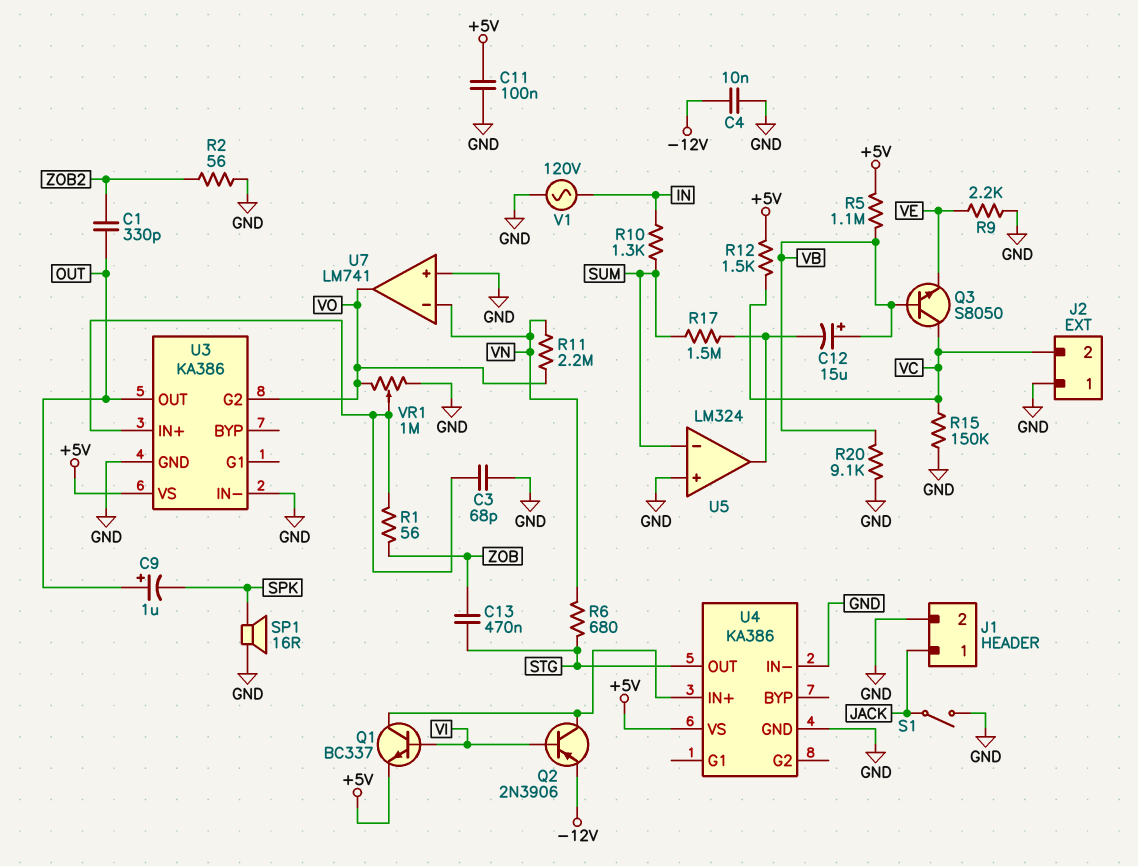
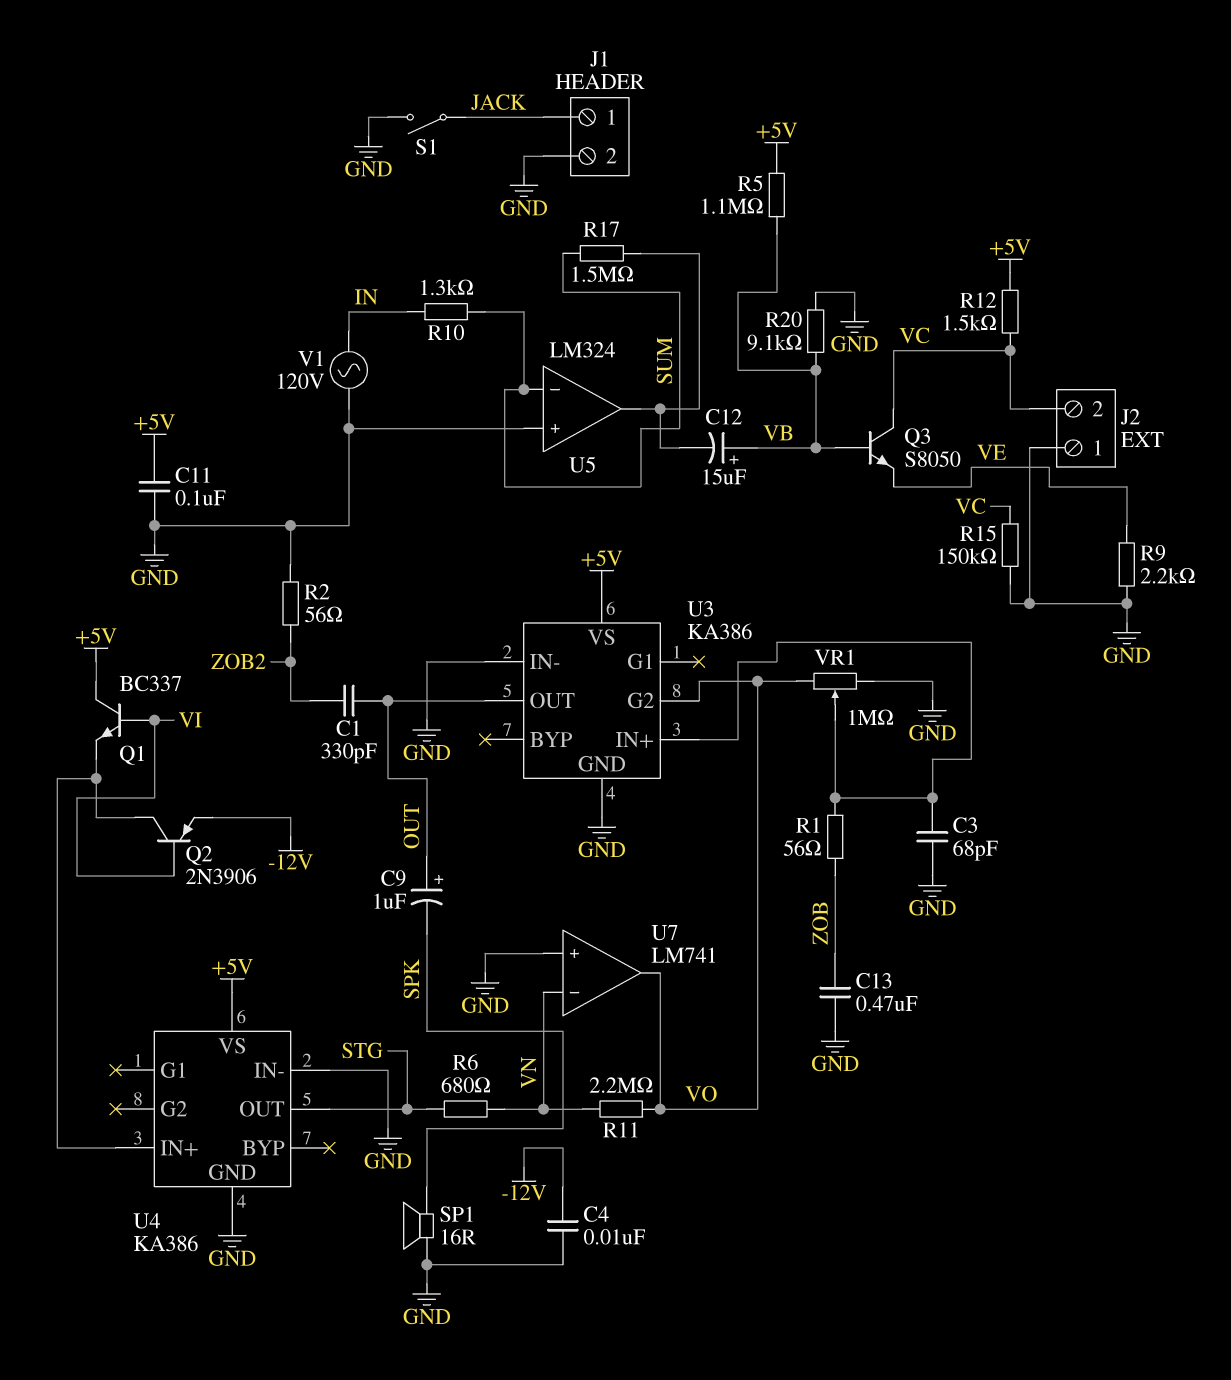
C13: 470nF (STG, ZOB) -> 470nF (GND, ZOB)
Q1: NPN BC337 (B VI, C U4/IN+, E +5V) -> NPN BC337 (B VI, C +5V, E U4/IN+)

